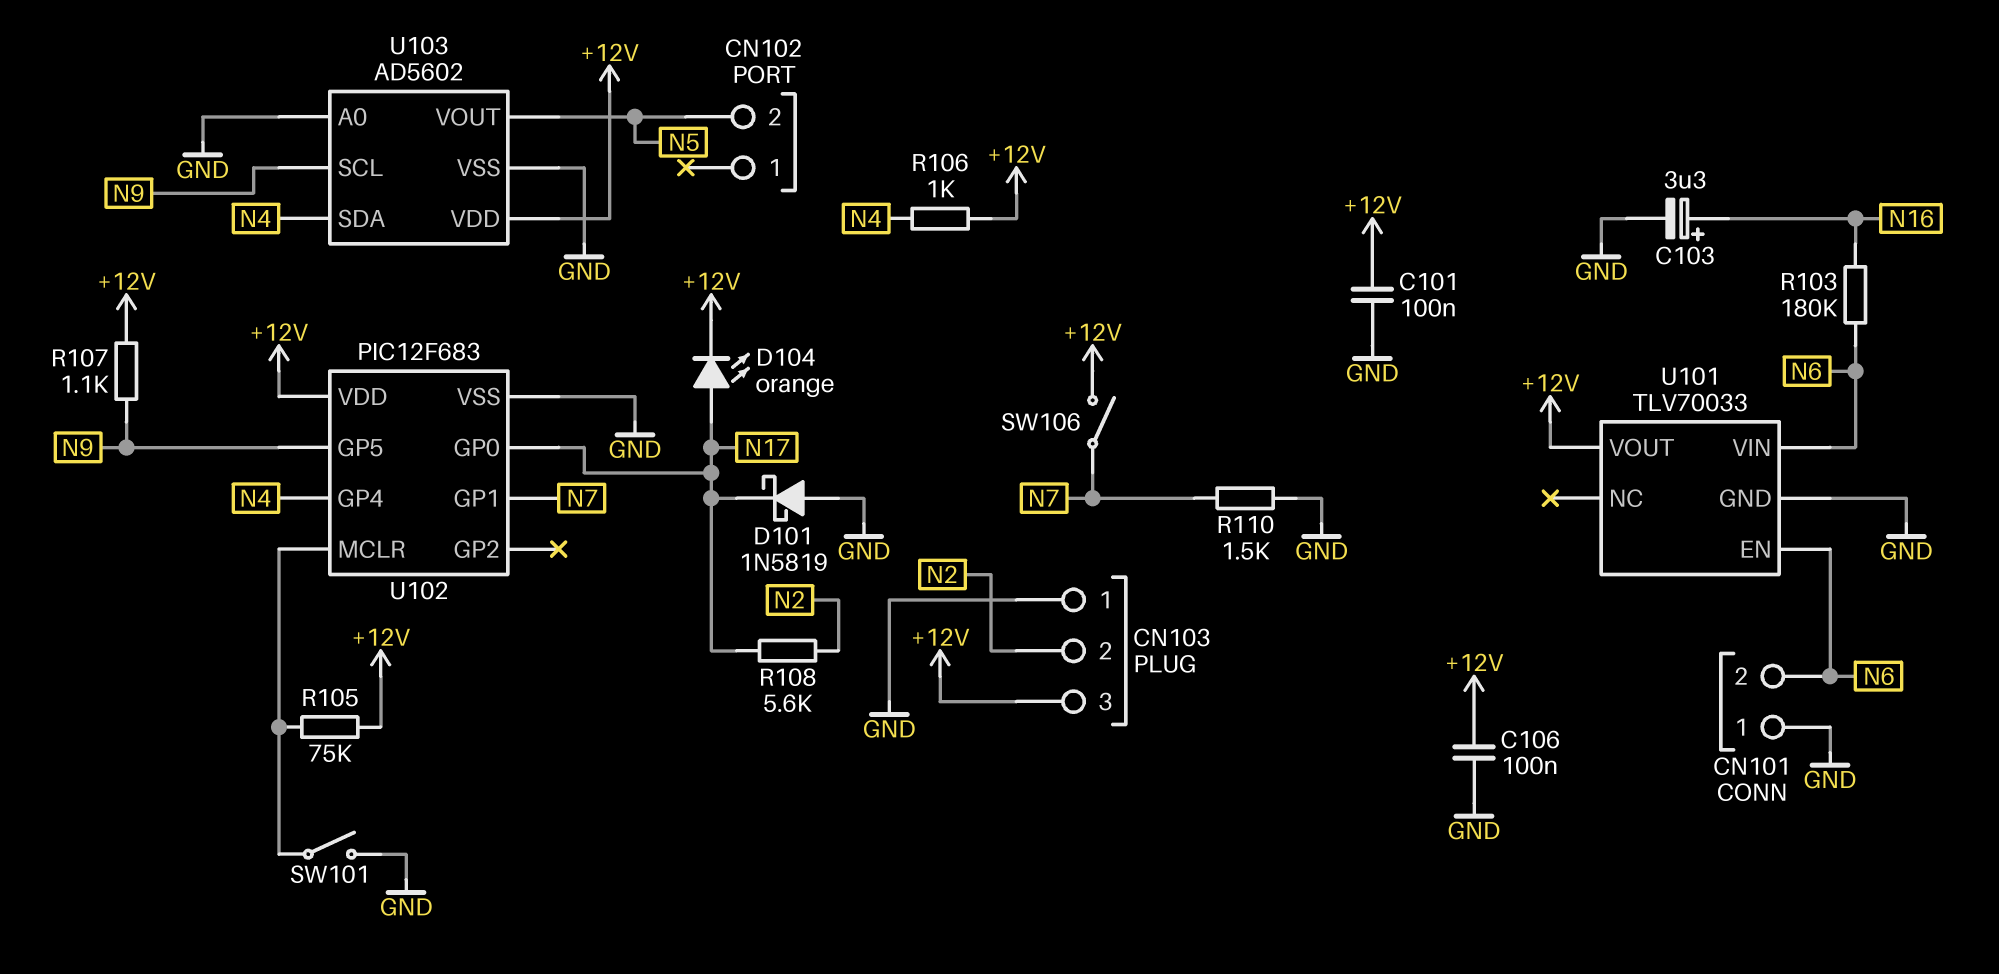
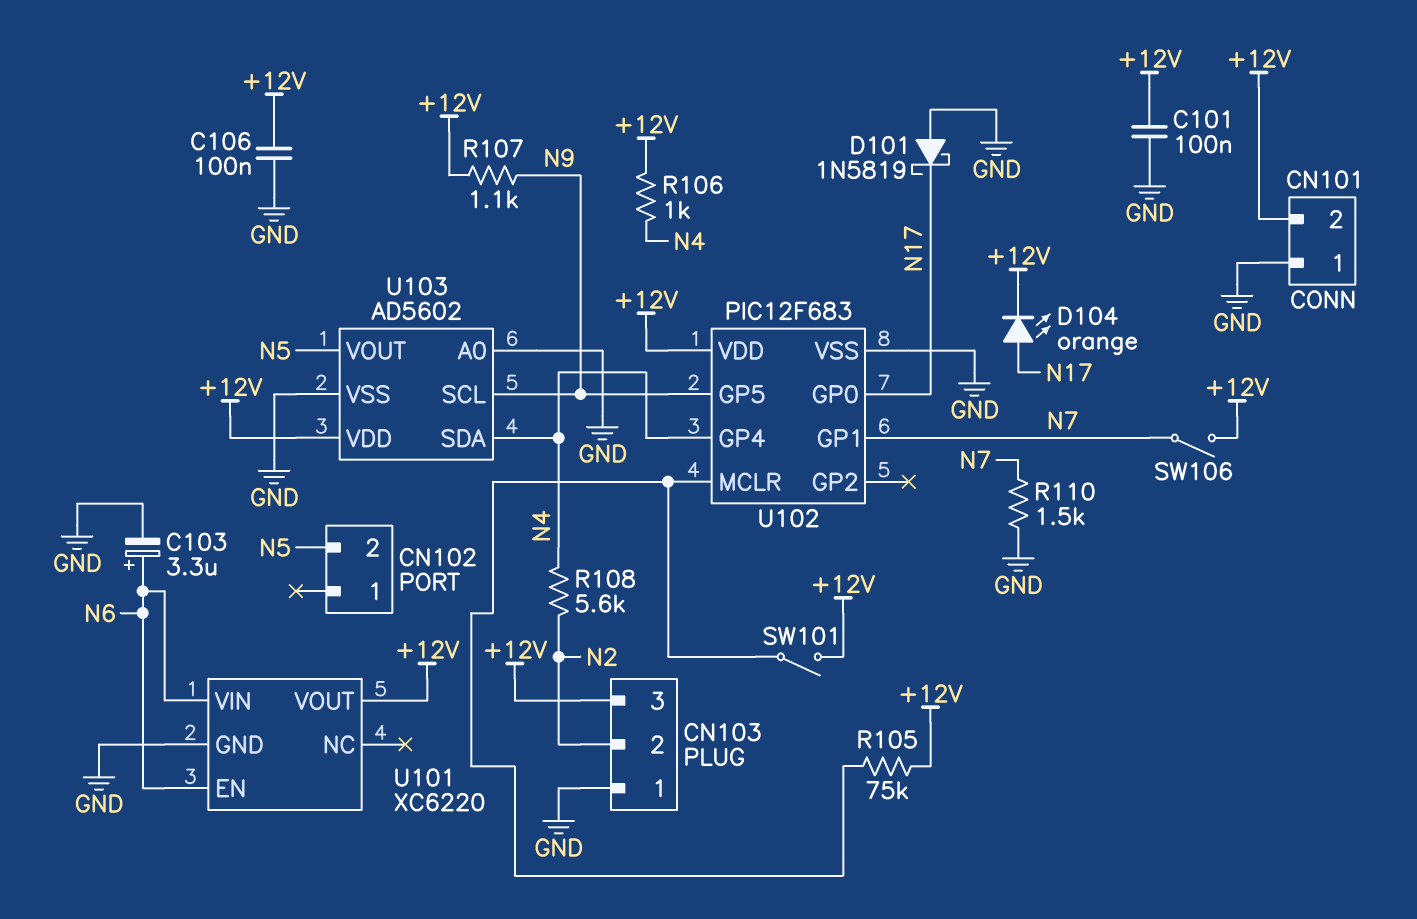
C103: 3.3uF (plus N16, minus GND) -> 3.3uF (plus N6, minus GND)
CN101 pin 2: N6 -> +12V
R103: 180k (N6, N16) -> none
R108: 5.6k (N2, N17) -> 5.6k (N2, N4)
SW101: switch (GND, U102/MCLR) -> switch (+12V, U102/MCLR)
U101: TLV70033 -> XC6220

